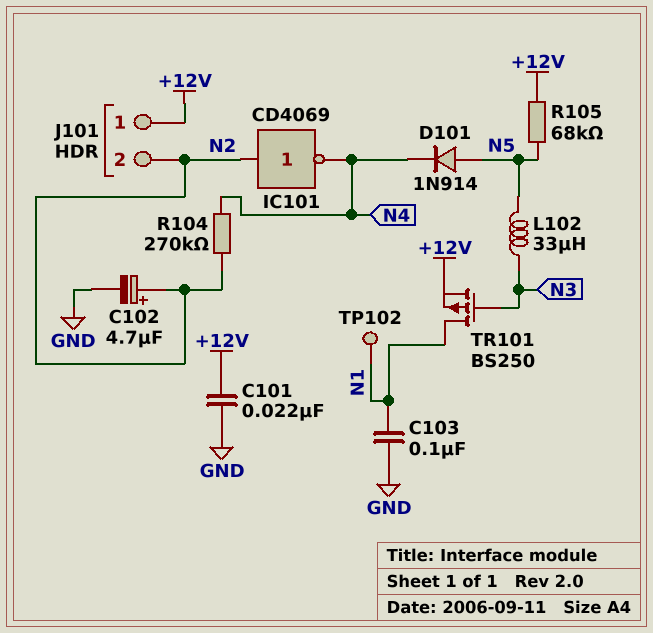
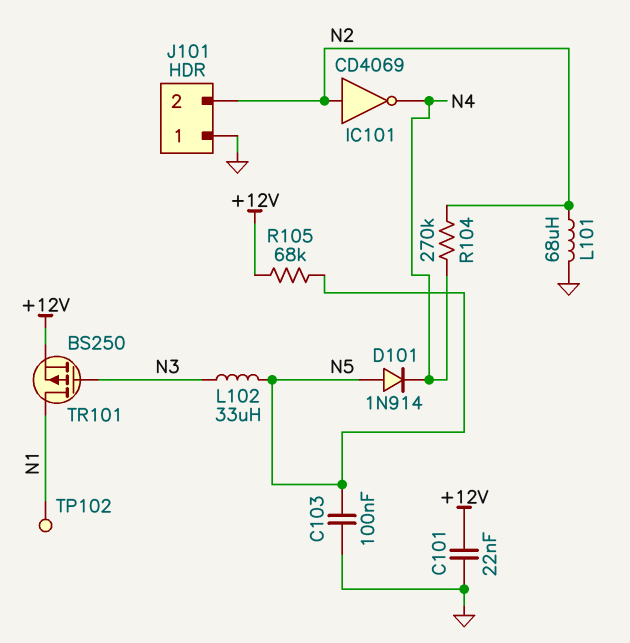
C102: 4.7uF (plus N2, minus GND) -> none
C103: 100nF (GND, N1) -> 100nF (GND, N5)
J101 pin 1: +12V -> GND
L101: none -> 68uH (GND, N2)

